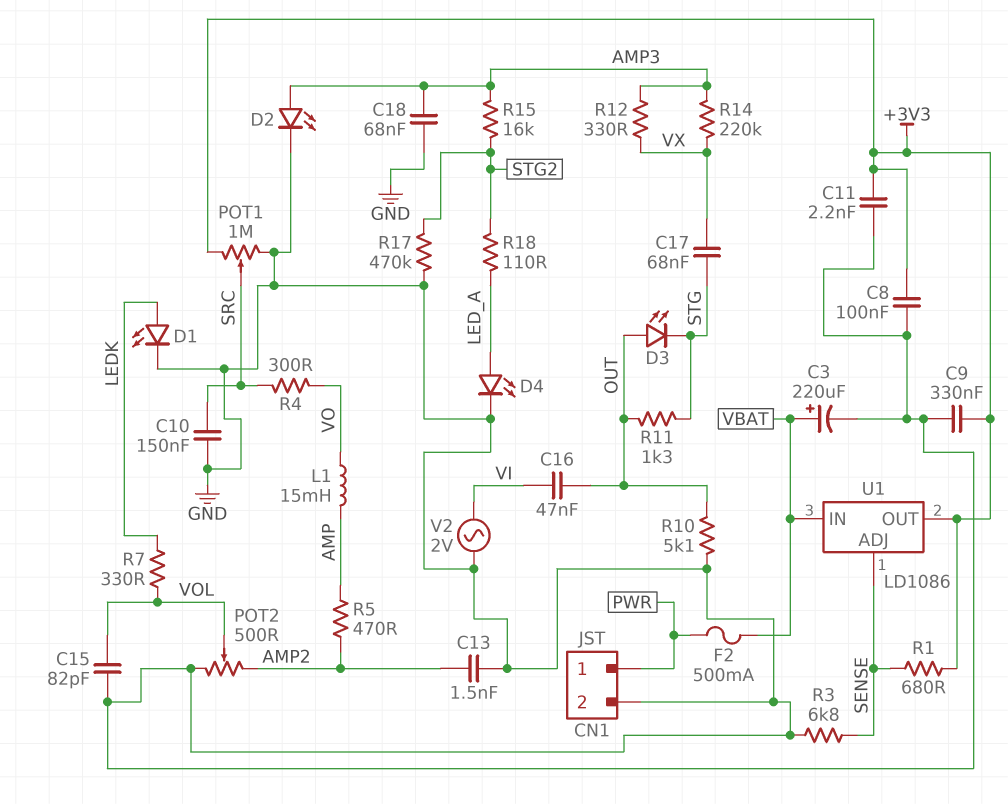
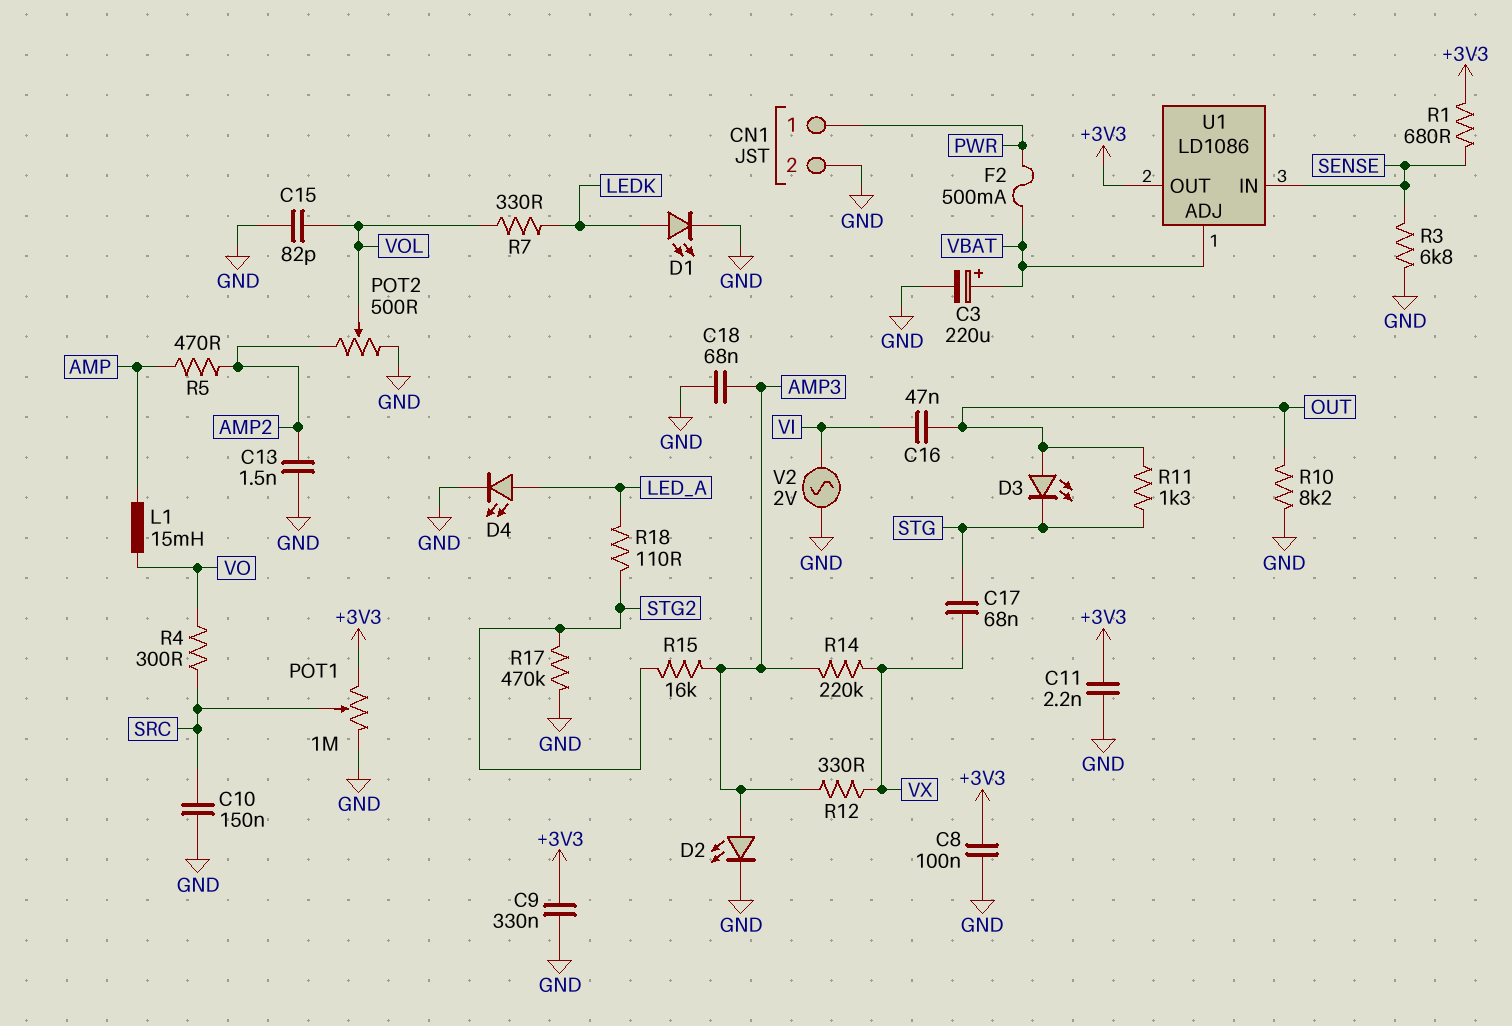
R10: 5.1k (GND, OUT) -> 8.2k (GND, OUT)
U1 pin ADJ: SENSE -> VBAT
U1 pin IN: VBAT -> SENSE

